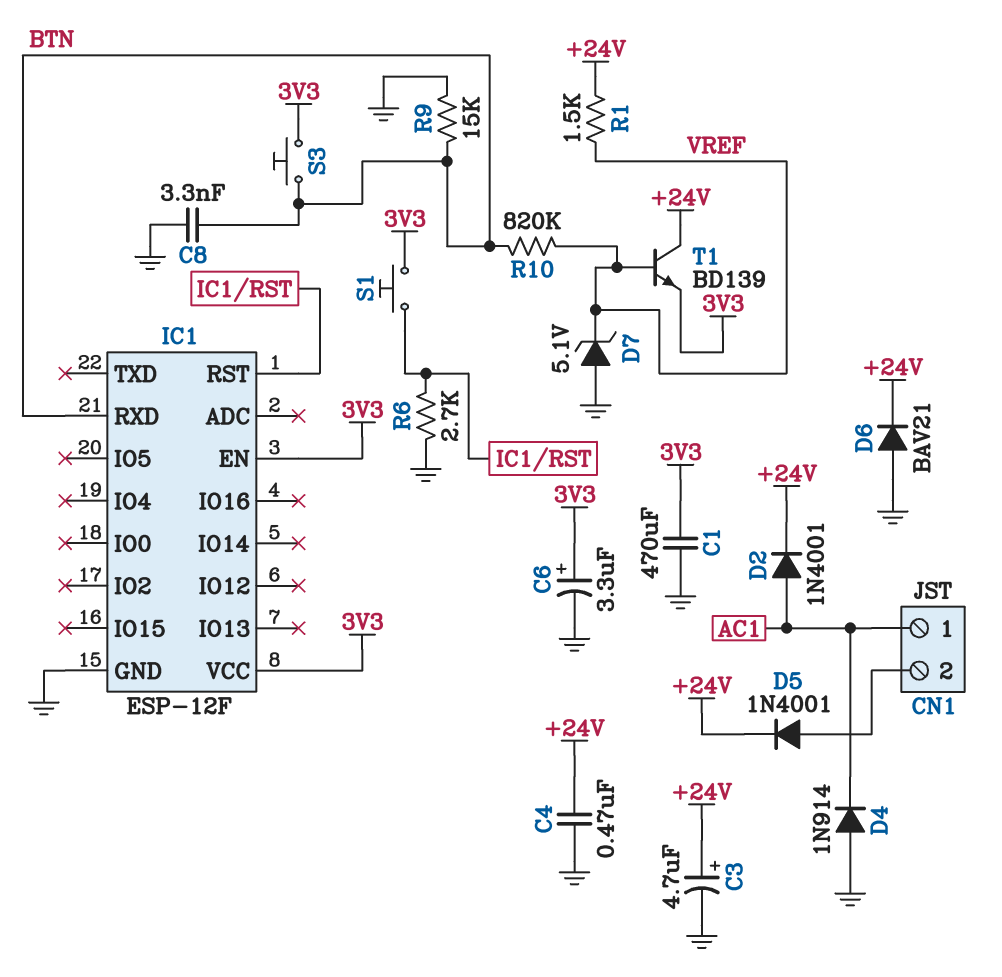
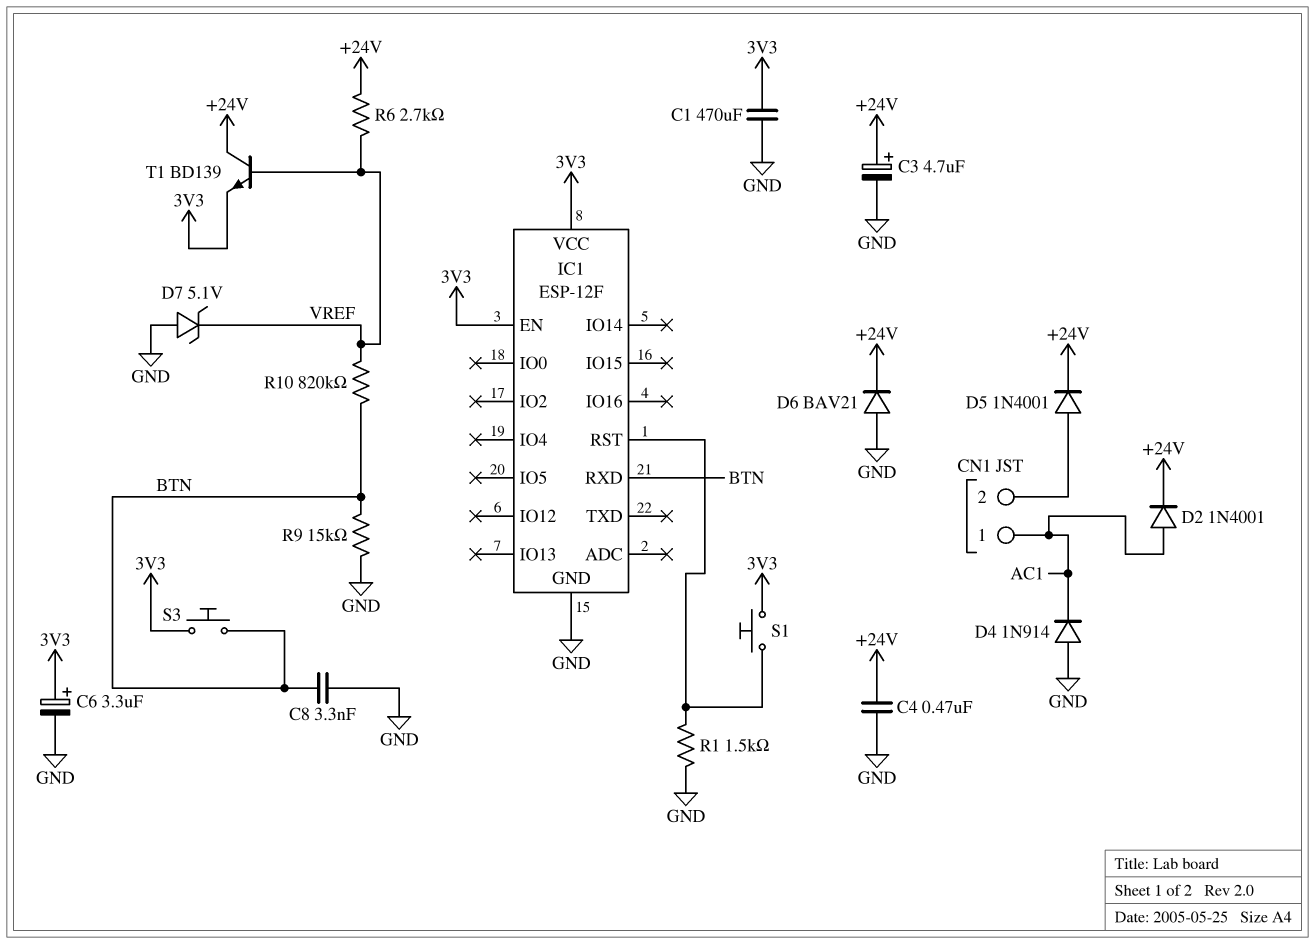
R1: 1.5k (+24V, VREF) -> 1.5k (GND, IC1/RST)
R6: 2.7k (GND, IC1/RST) -> 2.7k (+24V, VREF)

